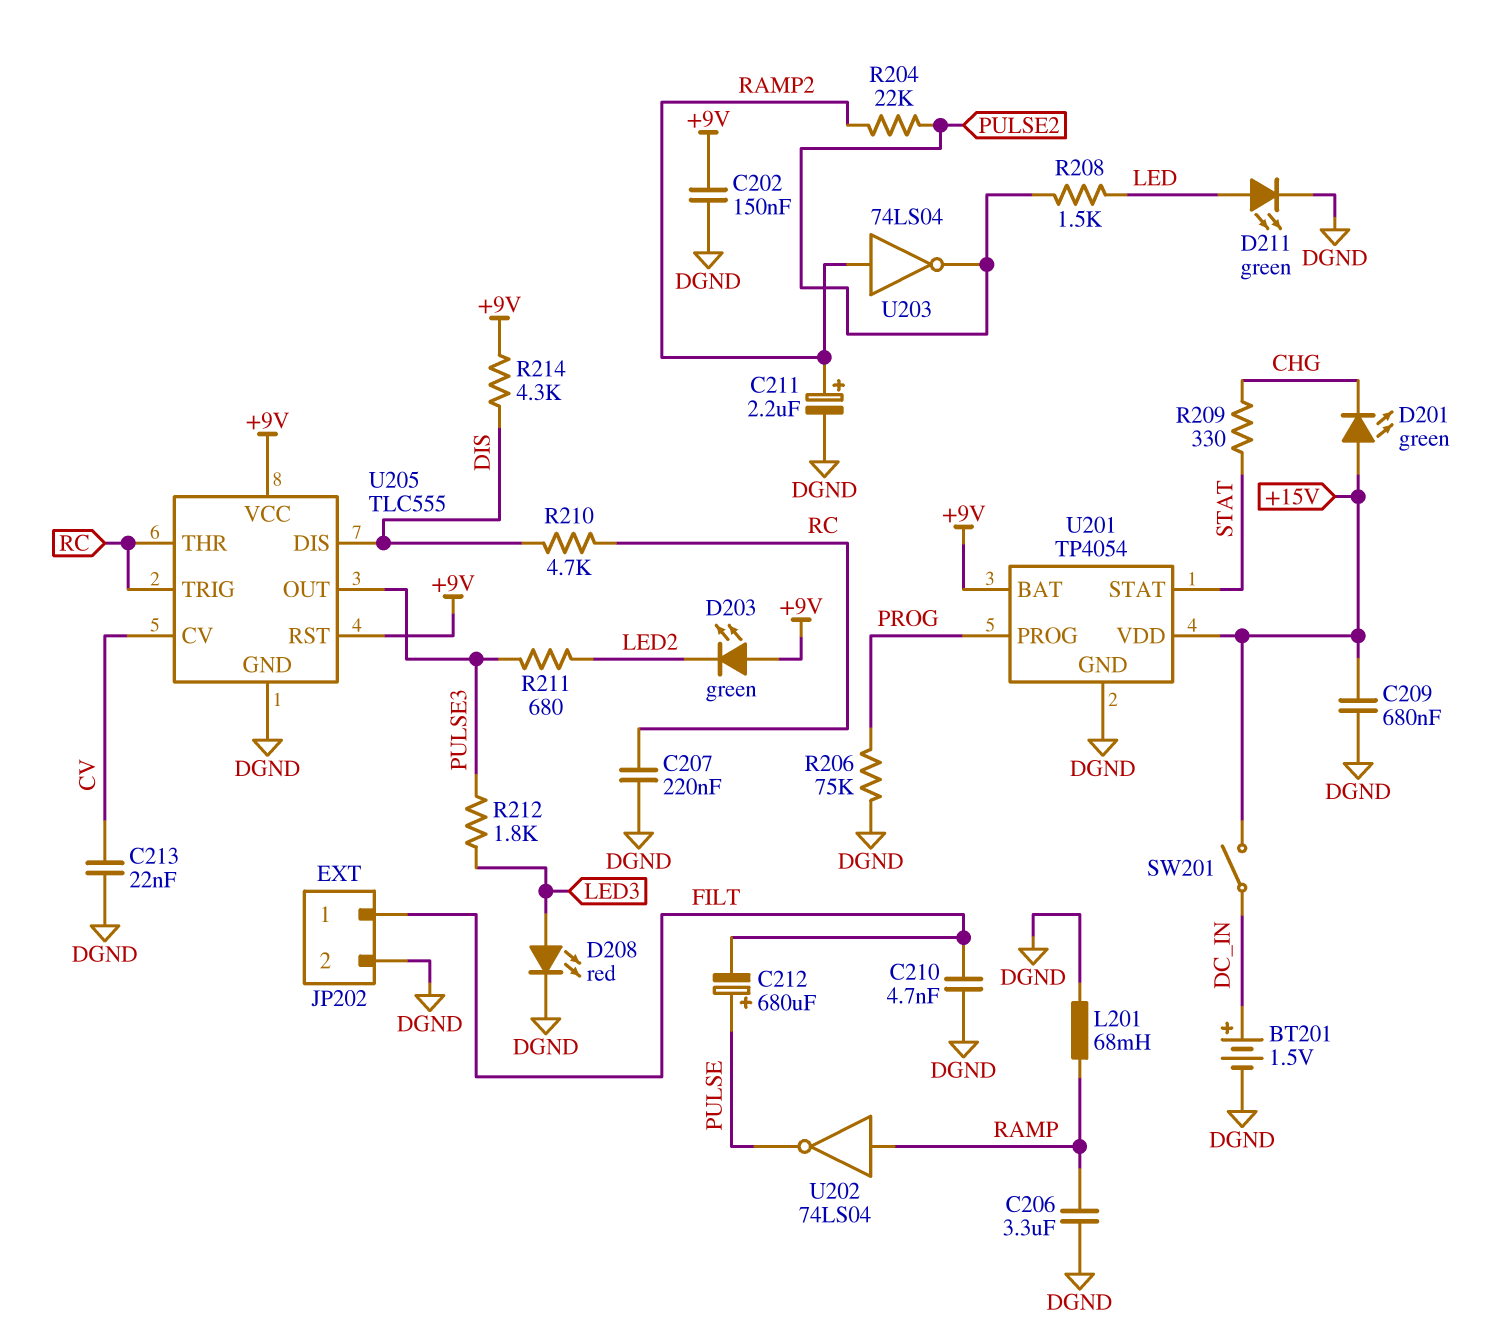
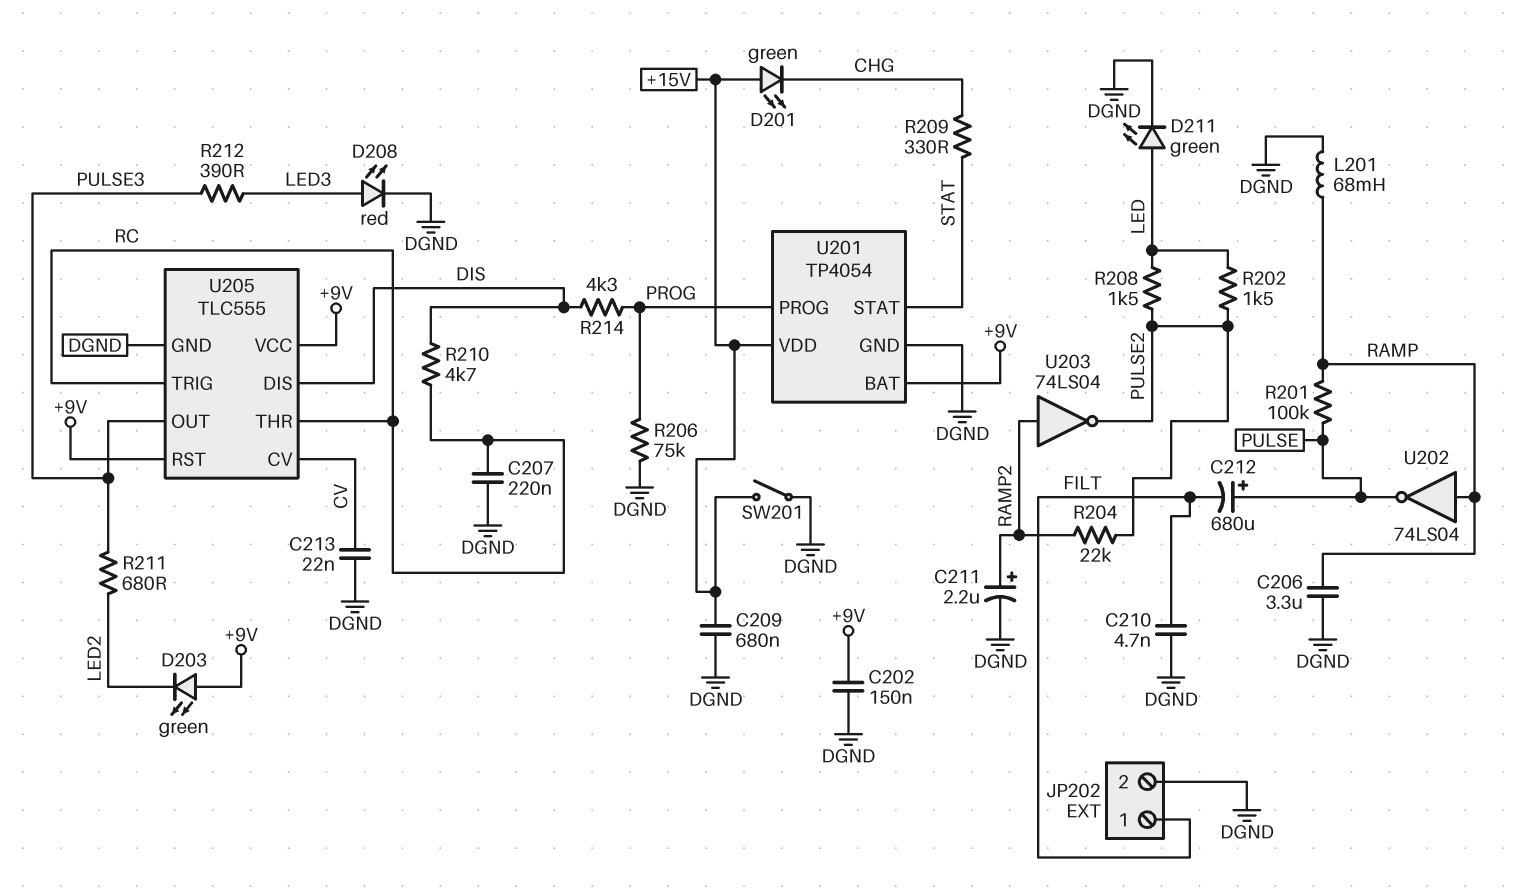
BT201: 1.5V (plus DC_IN, minus DGND) -> none
R201: none -> 100k (PULSE, RAMP)
R202: none -> 1.5k (LED, PULSE2)
R212: 1.8k (LED3, PULSE3) -> 390 (LED3, PULSE3)
R214: 4.3k (+9V, DIS) -> 4.3k (DIS, PROG)
SW201: switch (+15V, DC_IN) -> switch (+15V, DGND)

